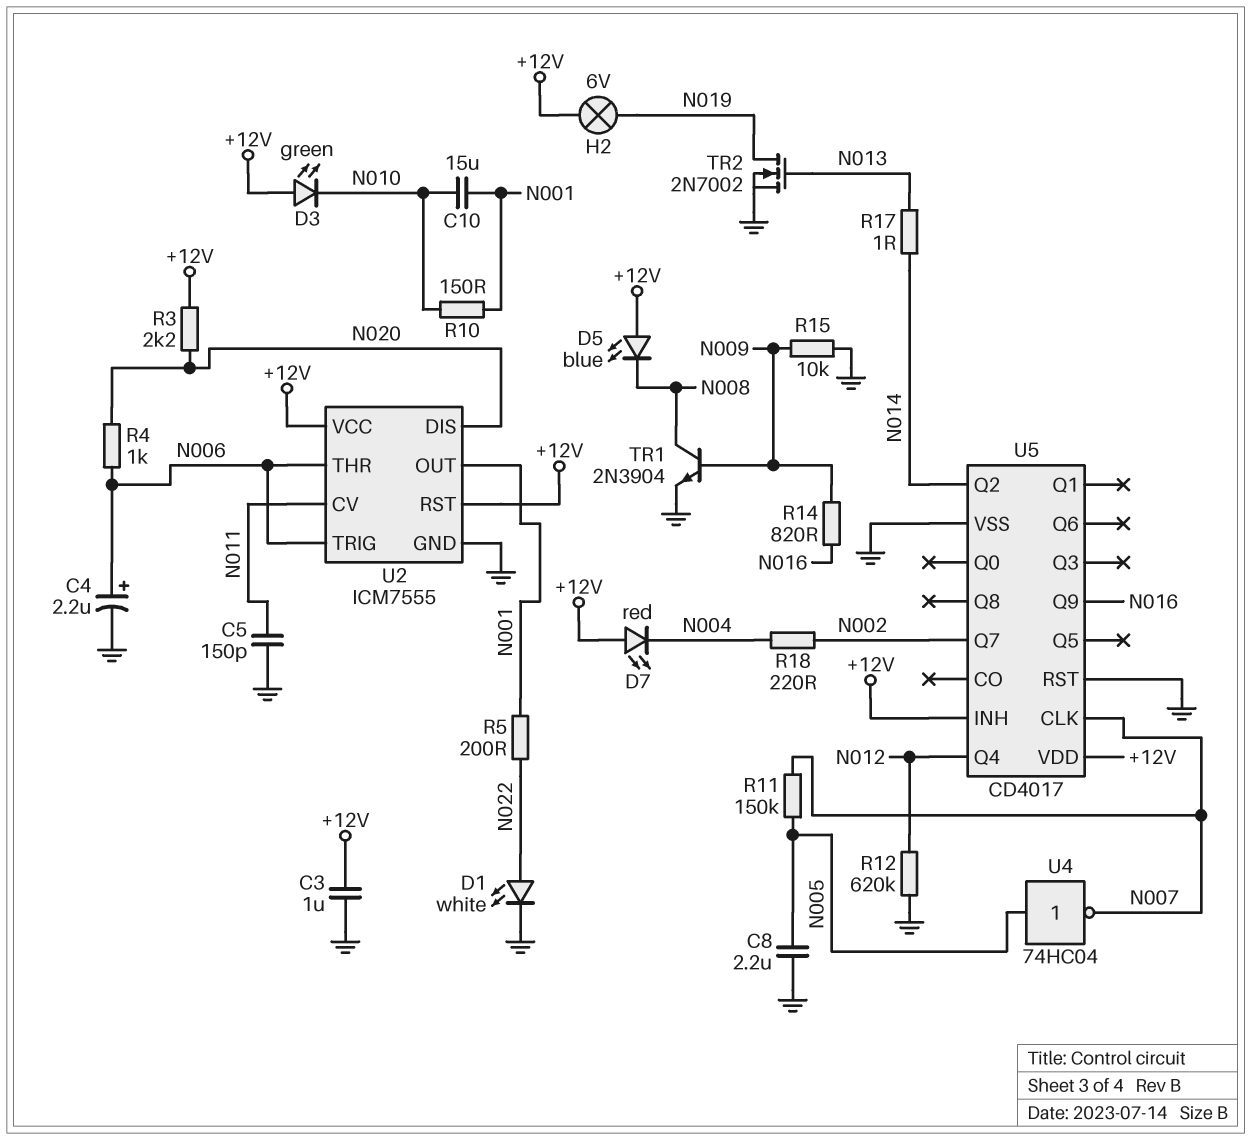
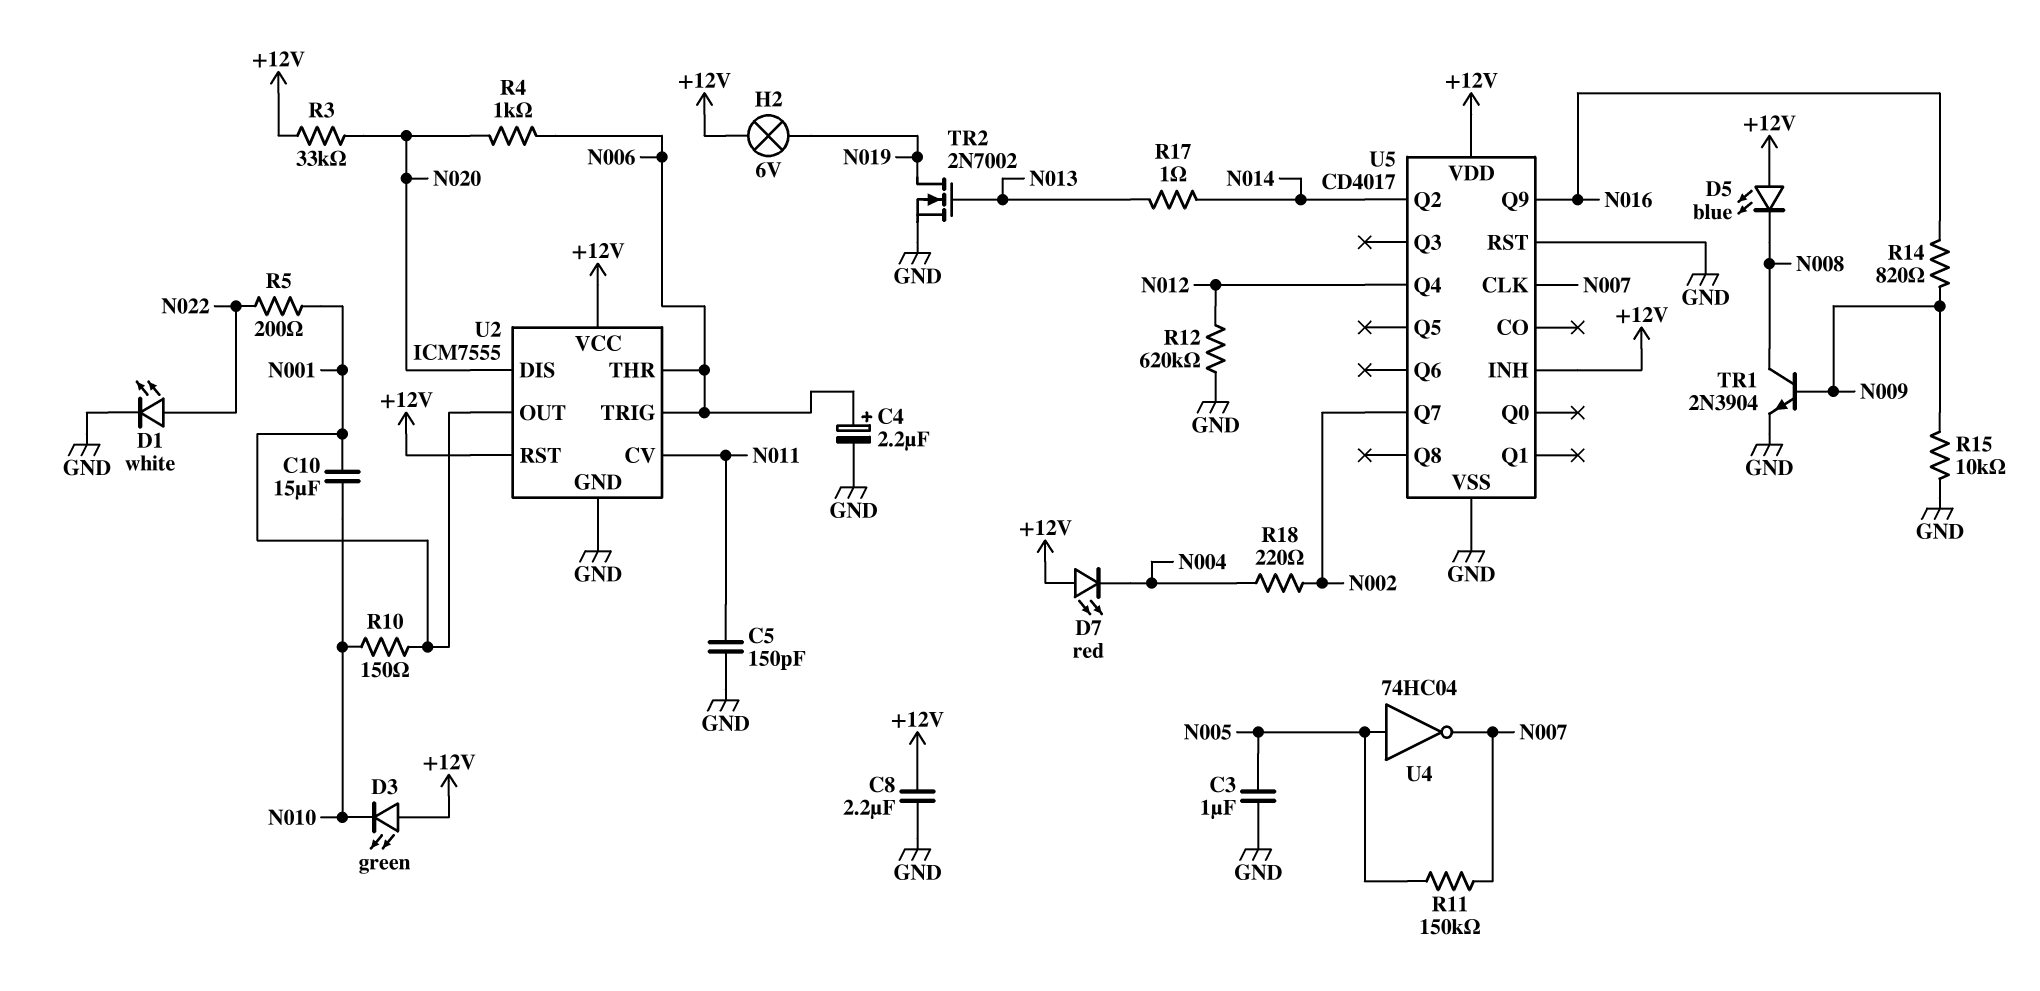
C3: 1uF (+12V, GND) -> 1uF (GND, N005)
C8: 2.2uF (GND, N005) -> 2.2uF (+12V, GND)
R3: 2.2k (+12V, N020) -> 33k (+12V, N020)

